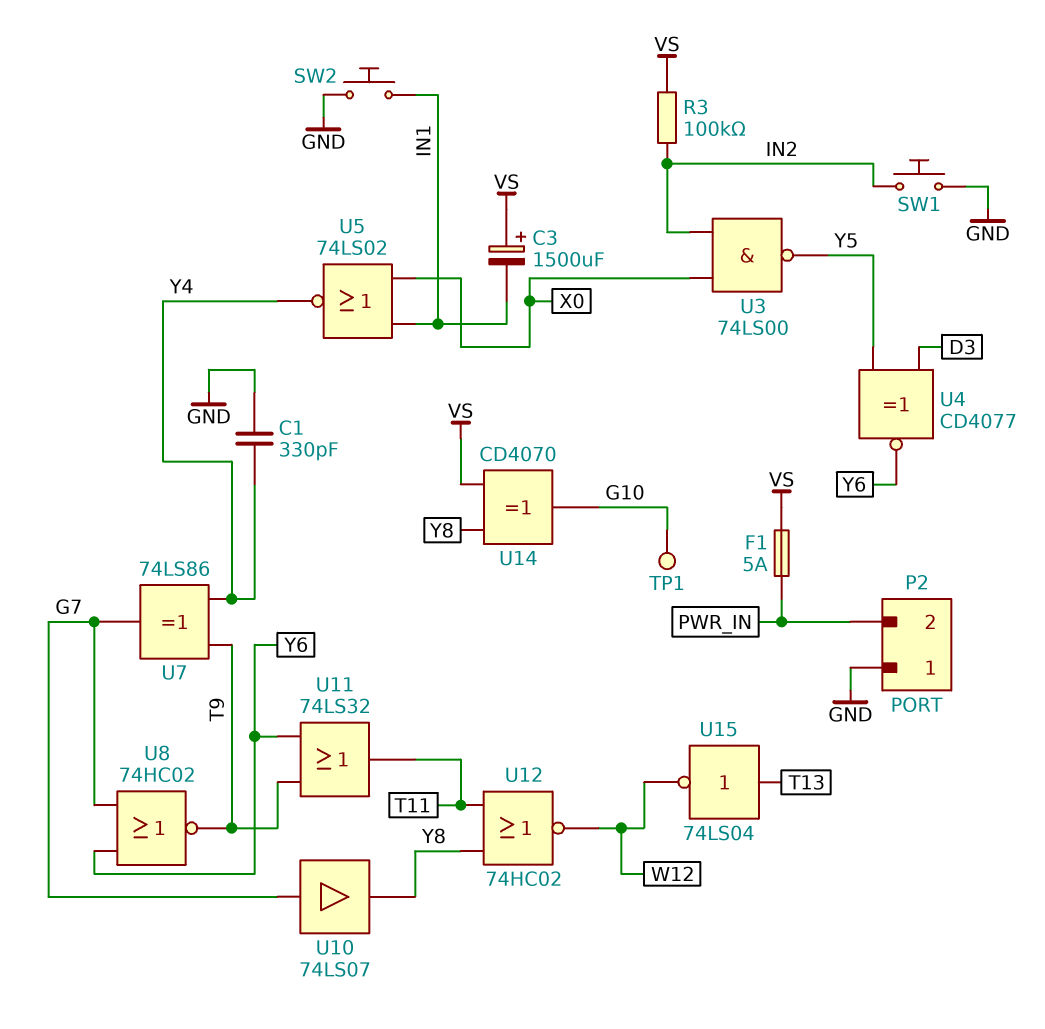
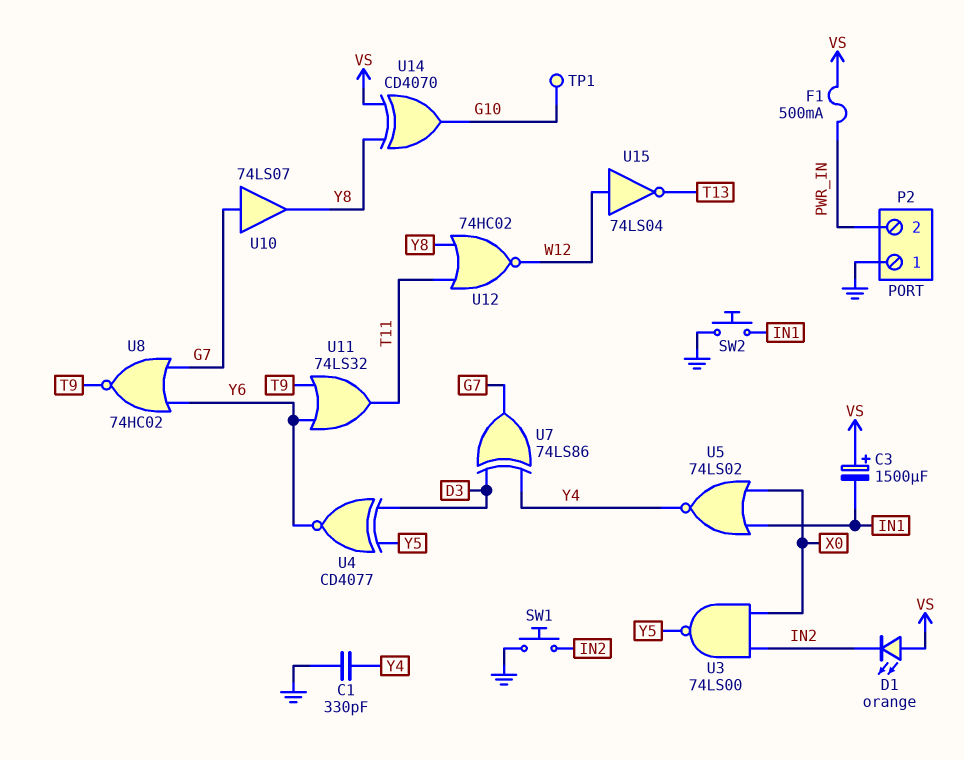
D1: none -> LED orange (A VS, K IN2)
F1: 5A (PWR_IN, VS) -> 500mA (PWR_IN, VS)
R3: 100k (IN2, VS) -> none
U7: XOR 74LS86 (in T9, in Y4, out G7) -> XOR 74LS86 (in D3, in Y4, out G7)
U15: NOT 74LS04 (in T13, out W12) -> NOT 74LS04 (in W12, out T13)

